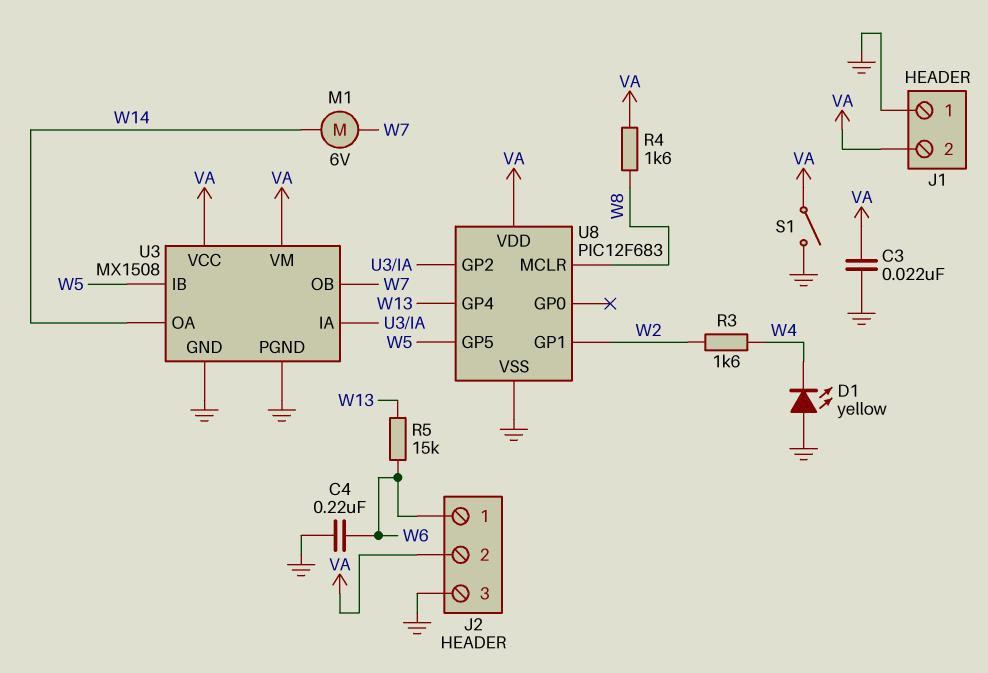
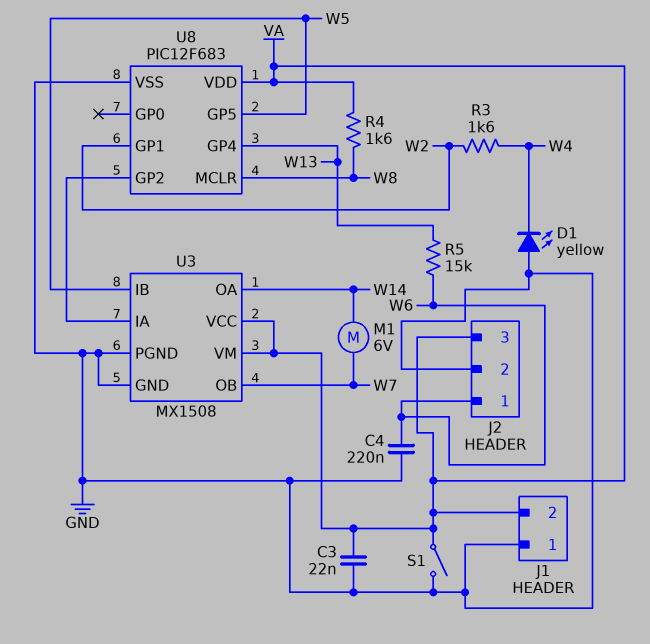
J2 pin 2: VA -> GND
J2 pin 3: GND -> VA

